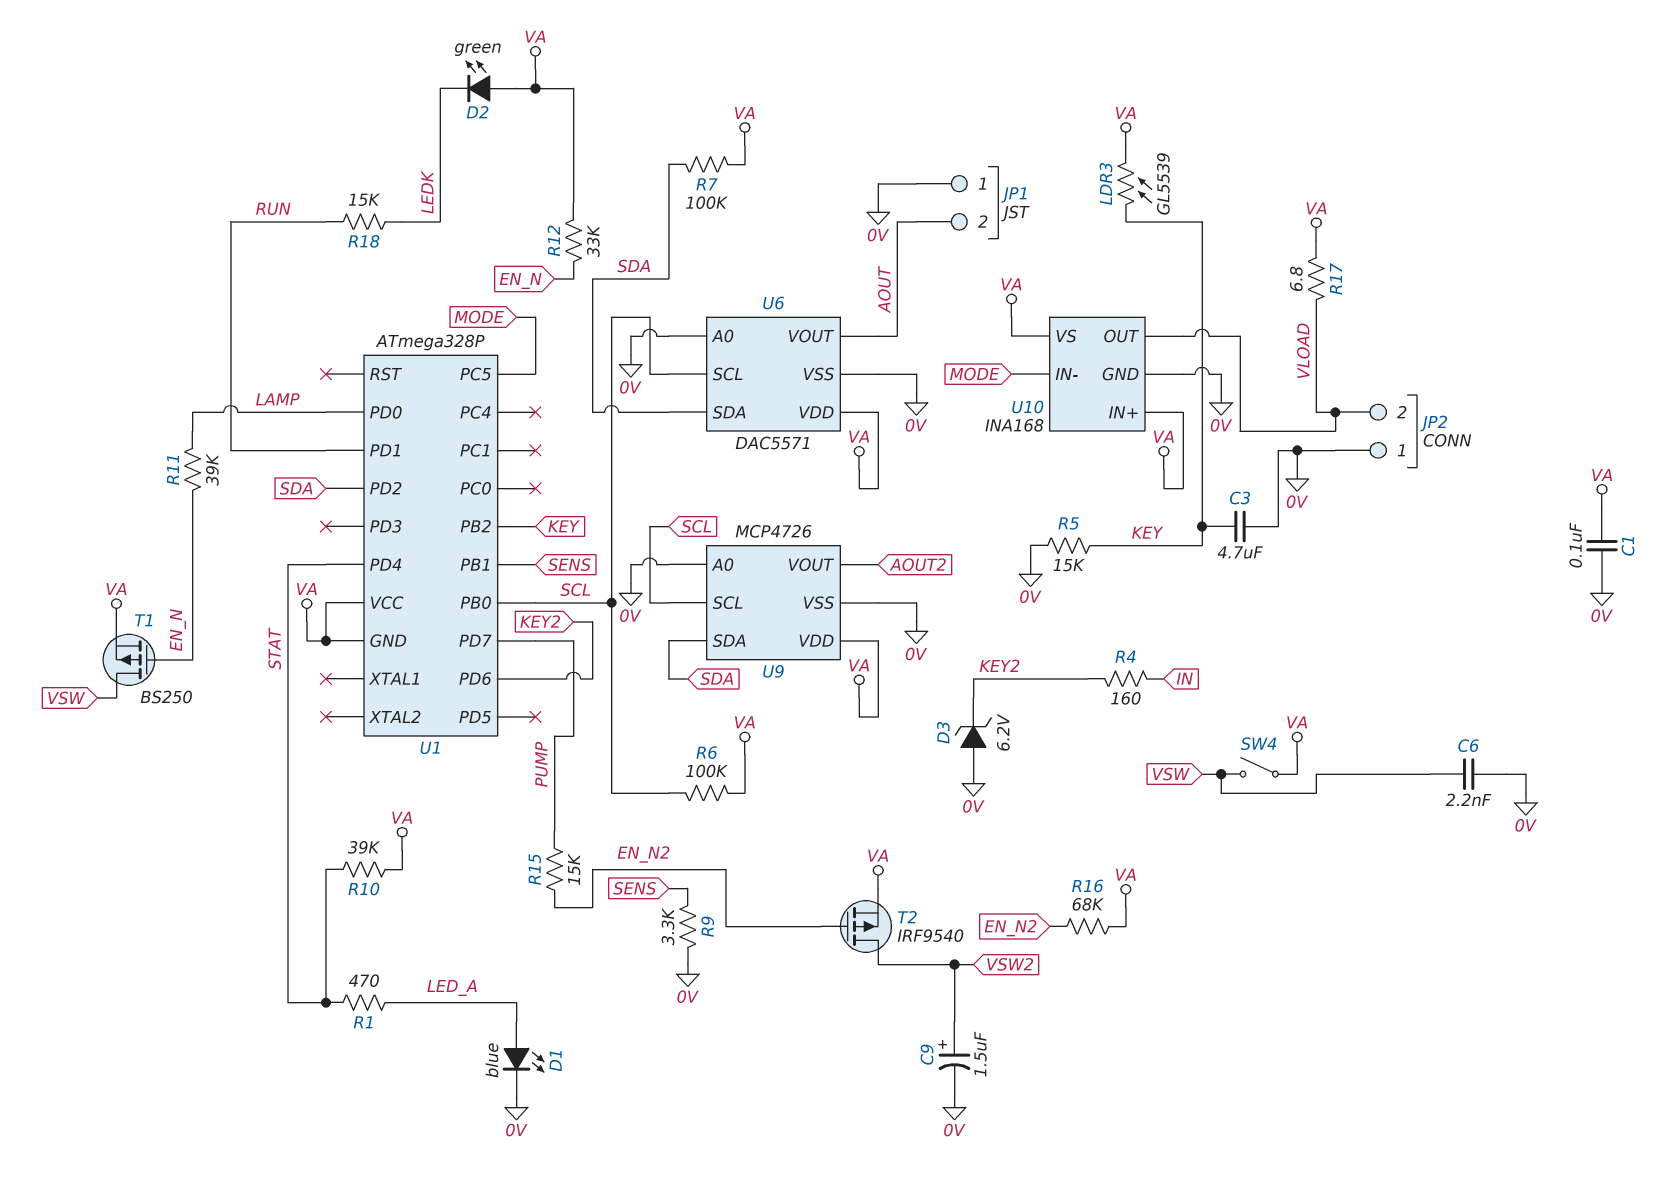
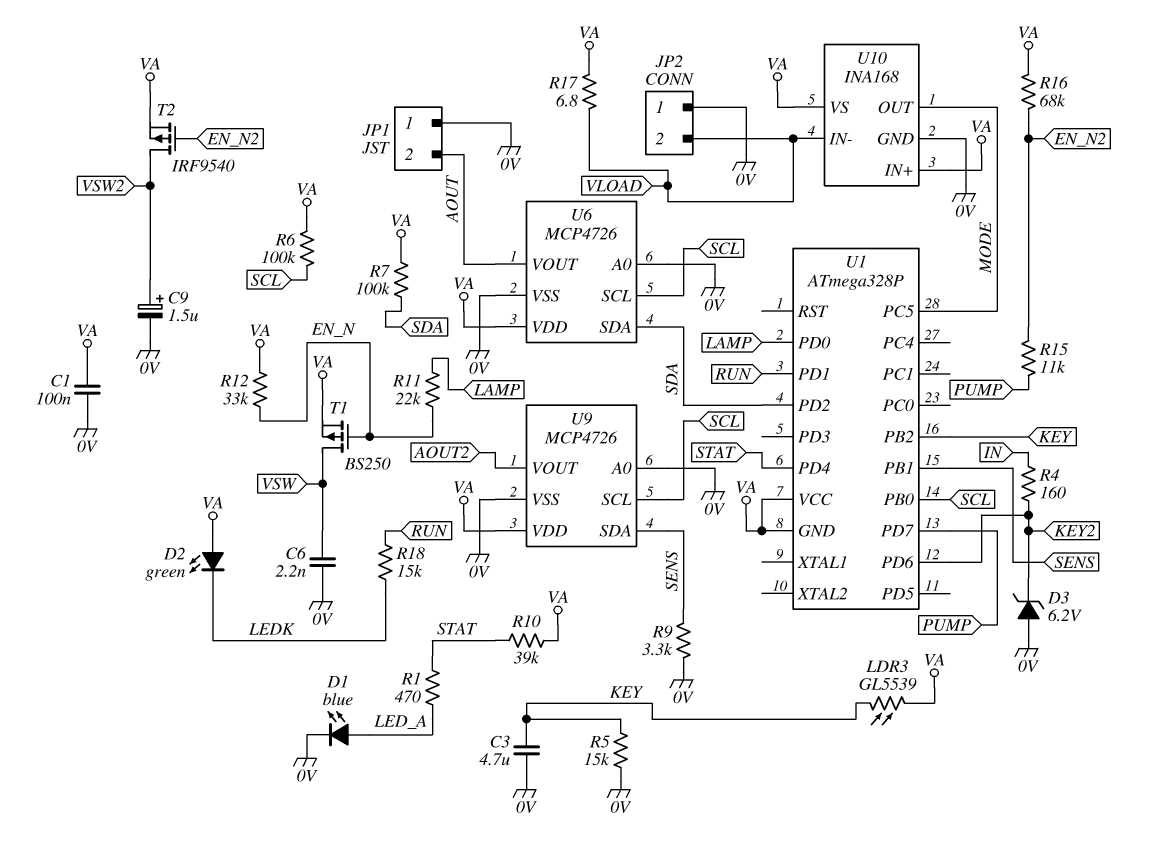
R11: 39k (EN_N, LAMP) -> 22k (EN_N, LAMP)
R15: 15k (EN_N2, PUMP) -> 11k (EN_N2, PUMP)
SW4: switch (VA, VSW) -> none
U6: DAC5571 -> MCP4726
U9 pin SDA: SDA -> SENS
U10 pin IN-: MODE -> VLOAD
U10 pin OUT: VLOAD -> MODE

